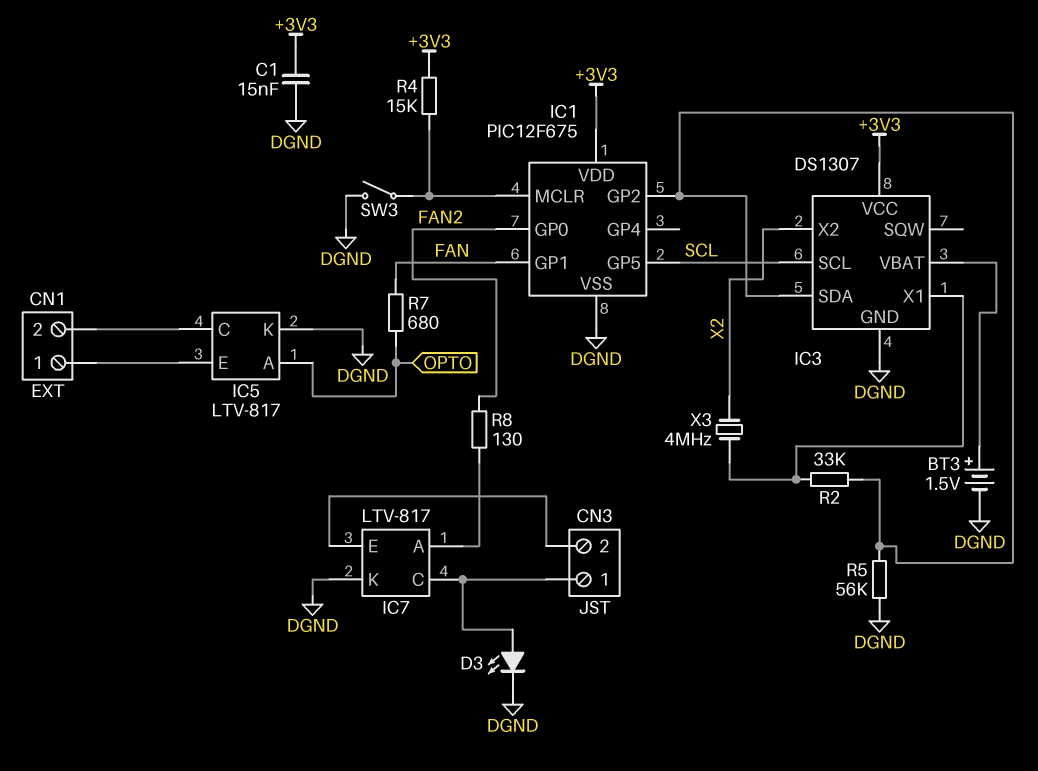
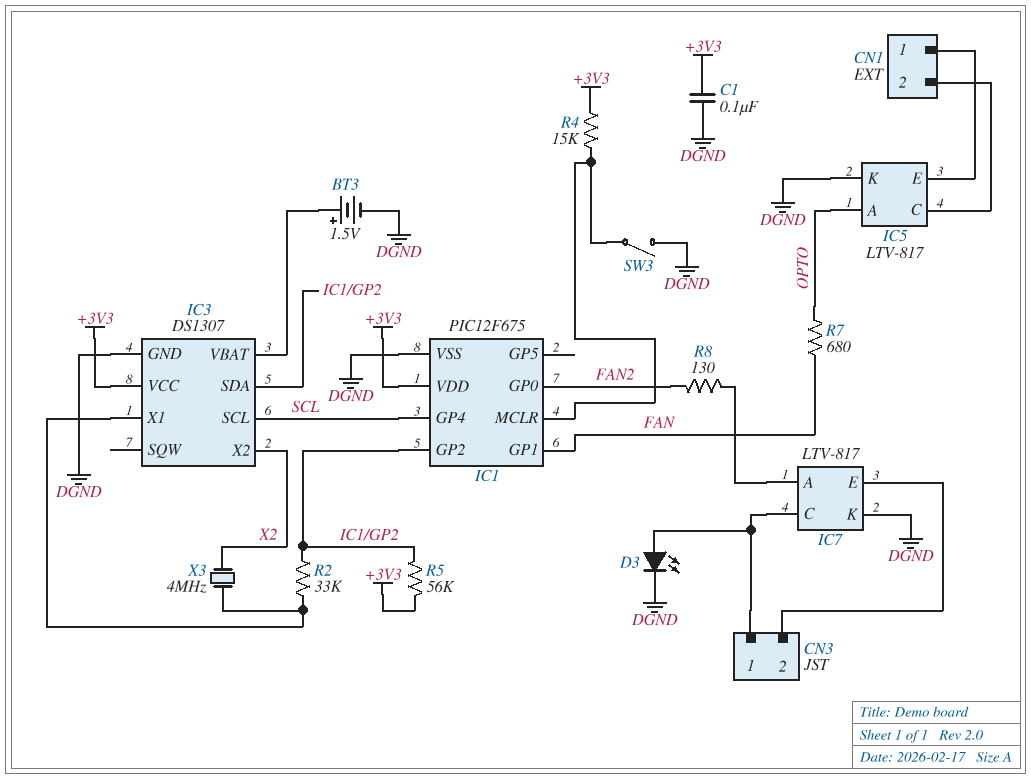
C1: 15nF (+3V3, DGND) -> 100nF (+3V3, DGND)
IC1 pin GP4: none -> SCL
IC1 pin GP5: SCL -> none
R5: 56k (DGND, IC1/GP2) -> 56k (+3V3, IC1/GP2)

